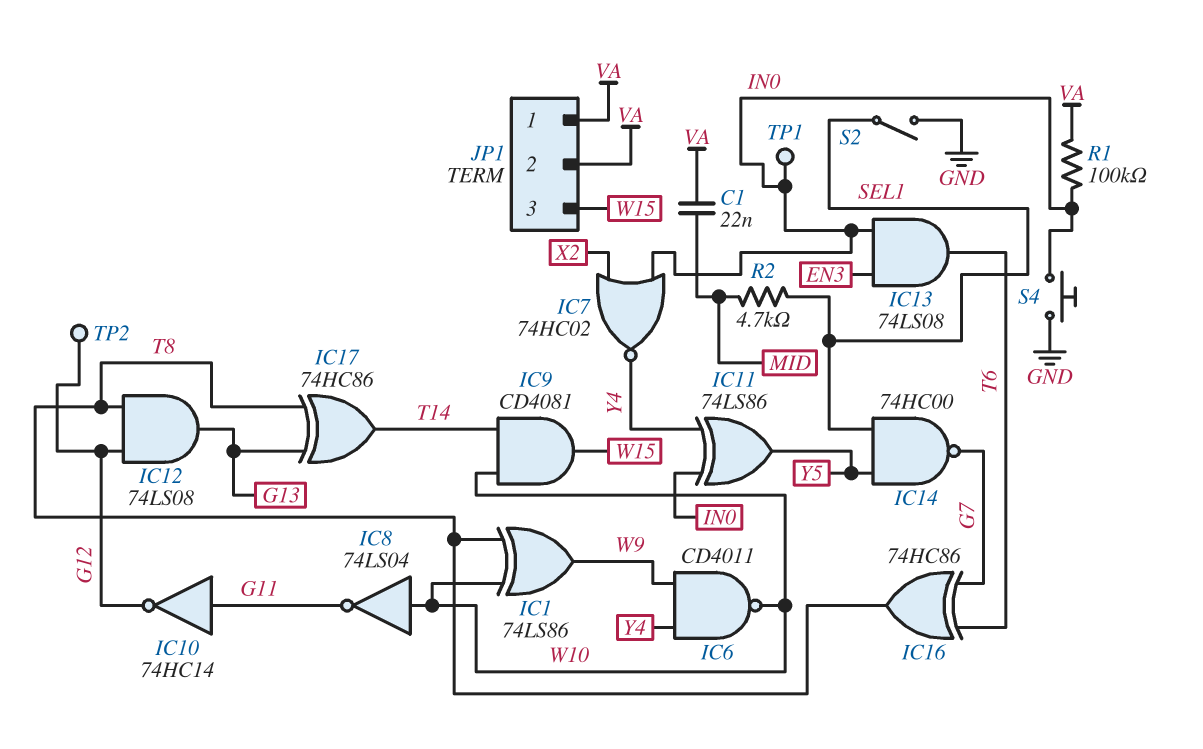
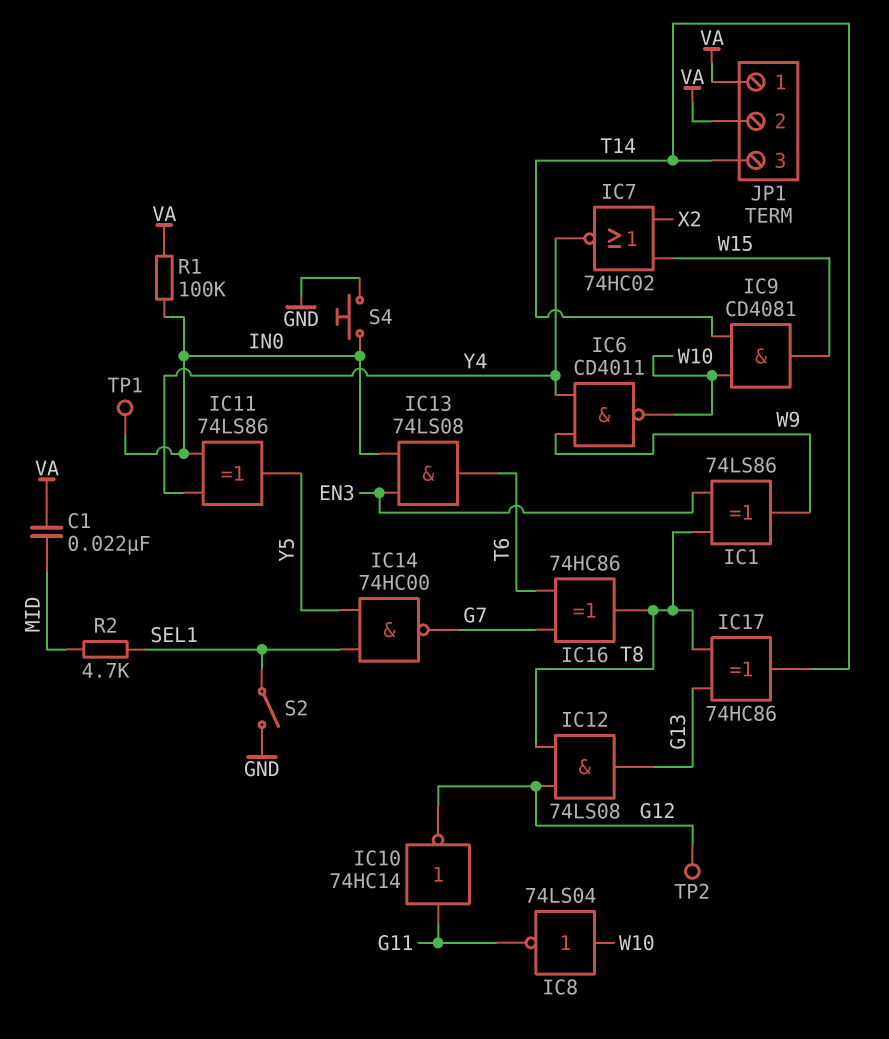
IC1: XOR 74LS86 (in T8, in W10, out W9) -> XOR 74LS86 (in EN3, in T8, out W9)
IC7: NOR 74HC02 (in IN0, in X2, out Y4) -> NOR 74HC02 (in W15, in X2, out Y4)
JP1 pin 3: W15 -> T14

